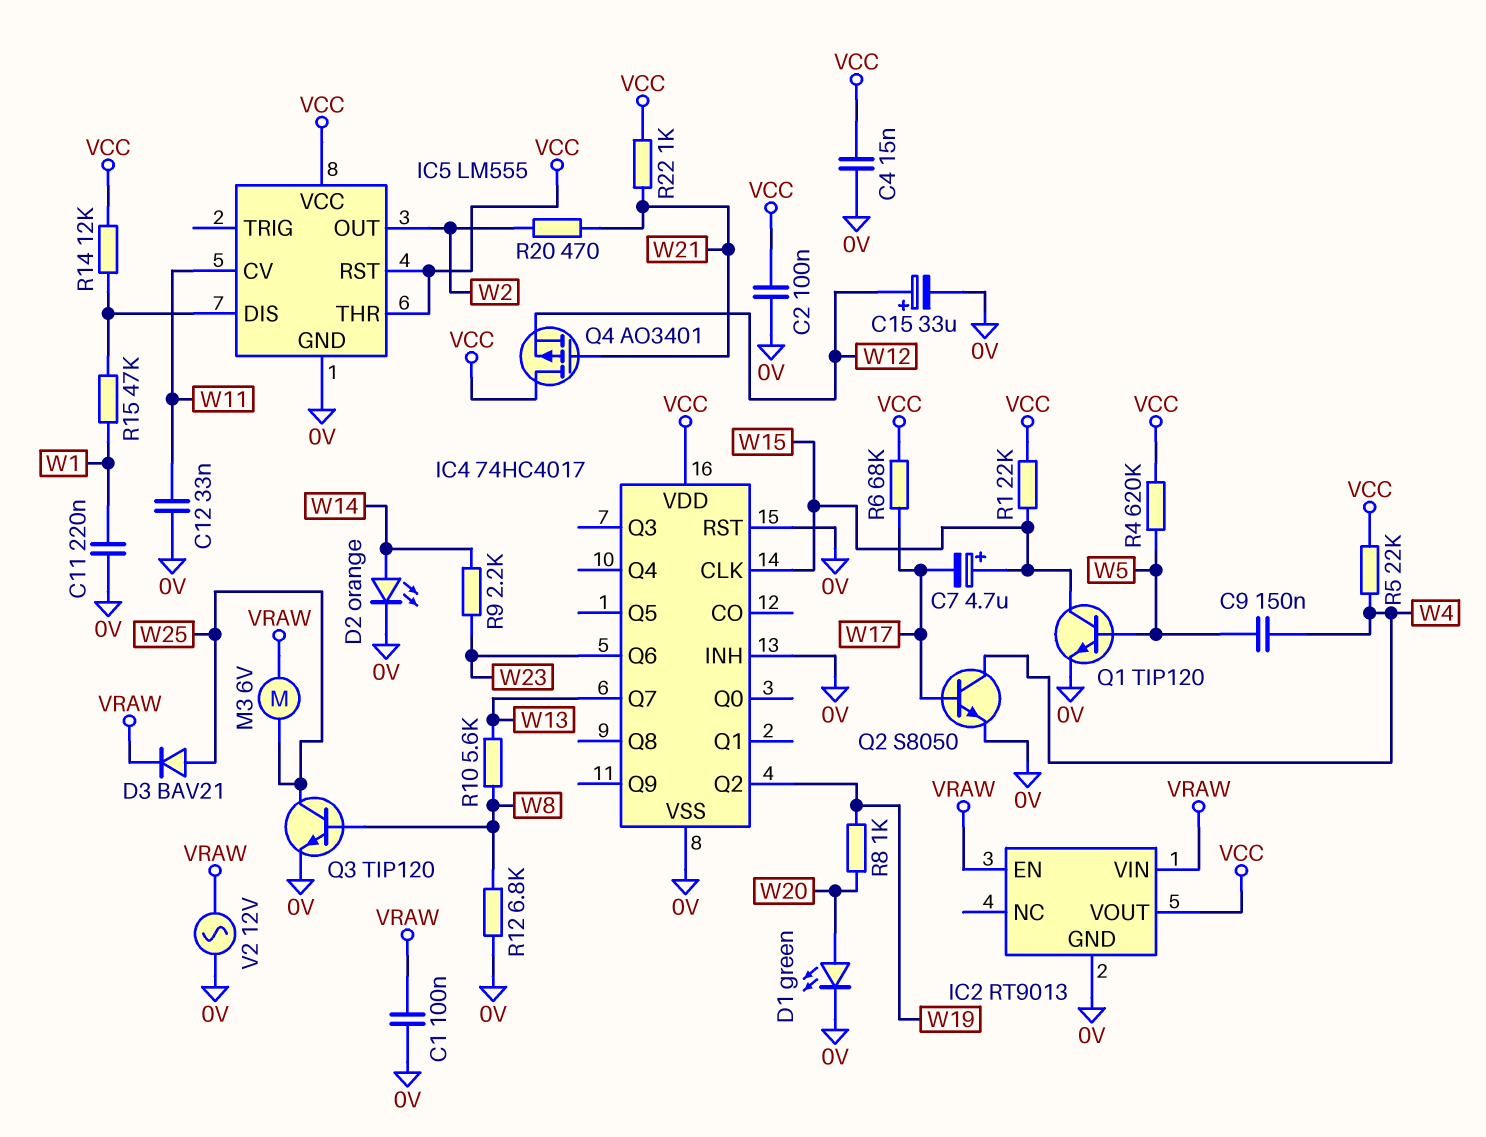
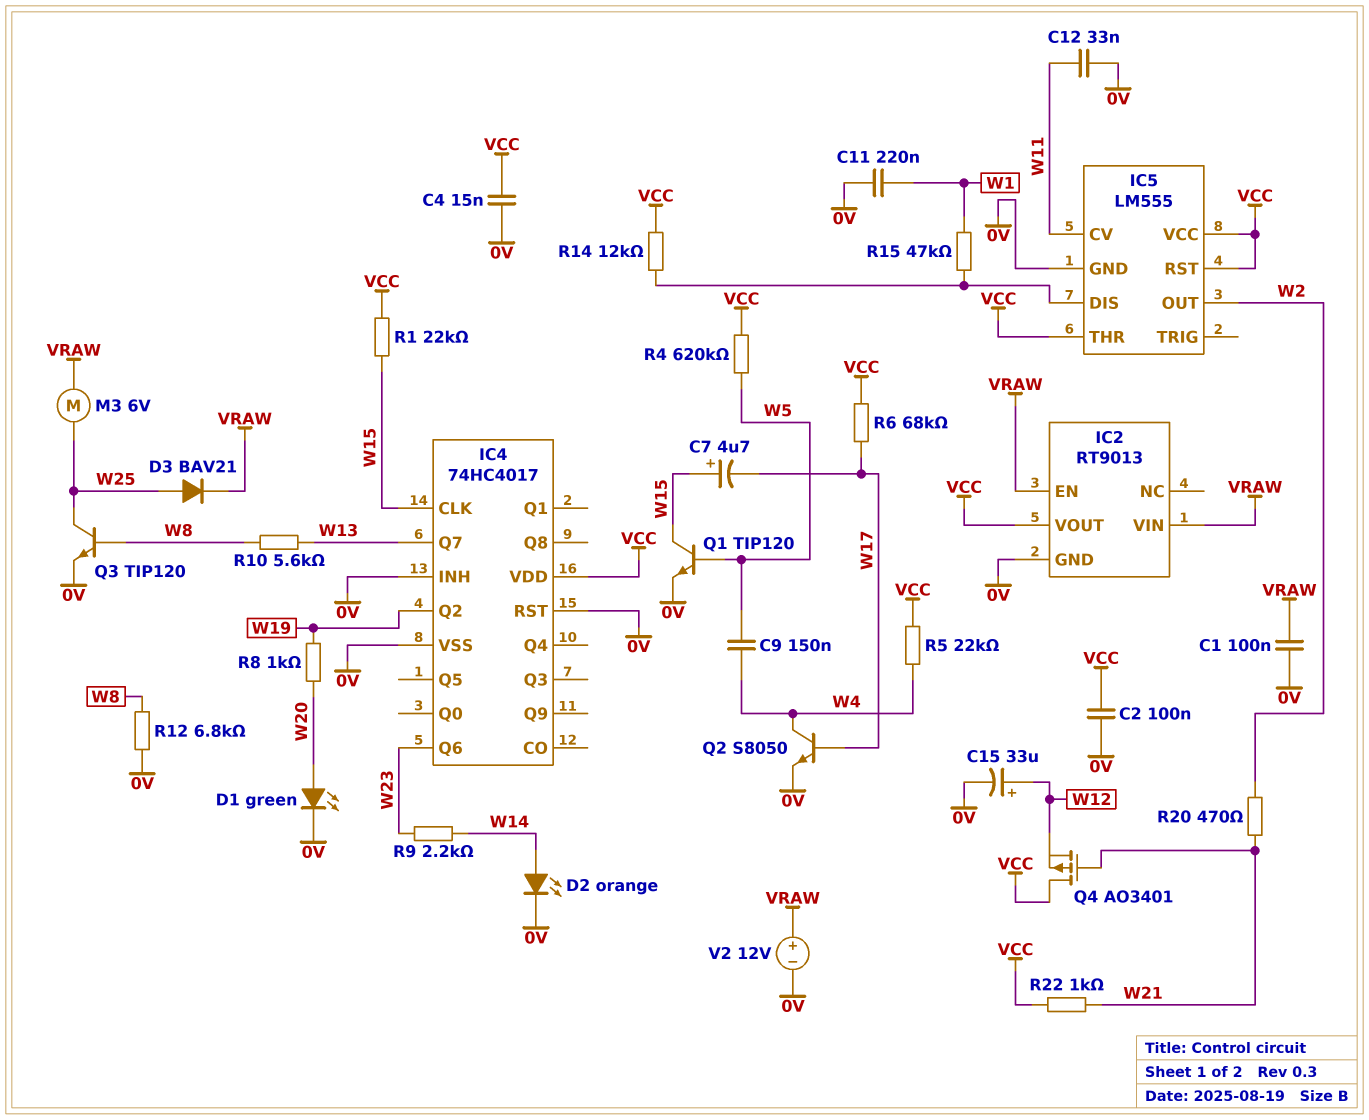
V2: AC 12V (0V, VRAW) -> 12V (plus VRAW, minus 0V)

